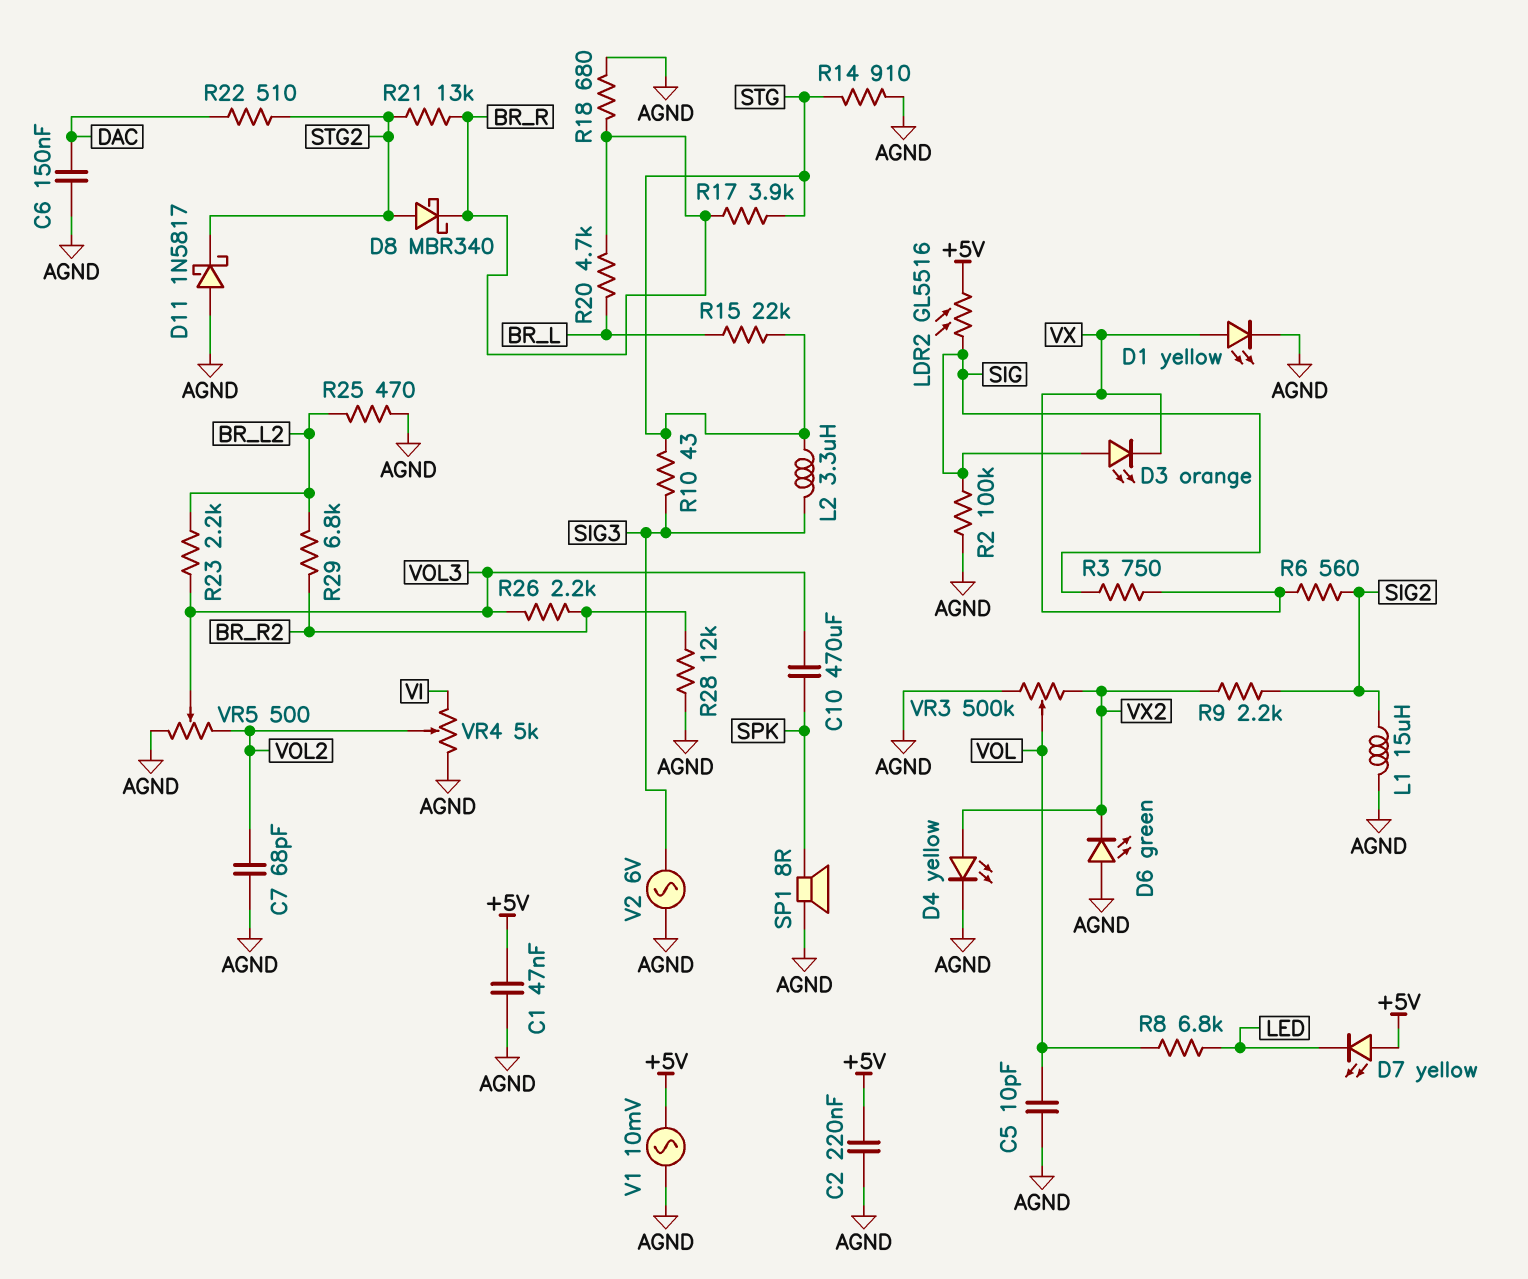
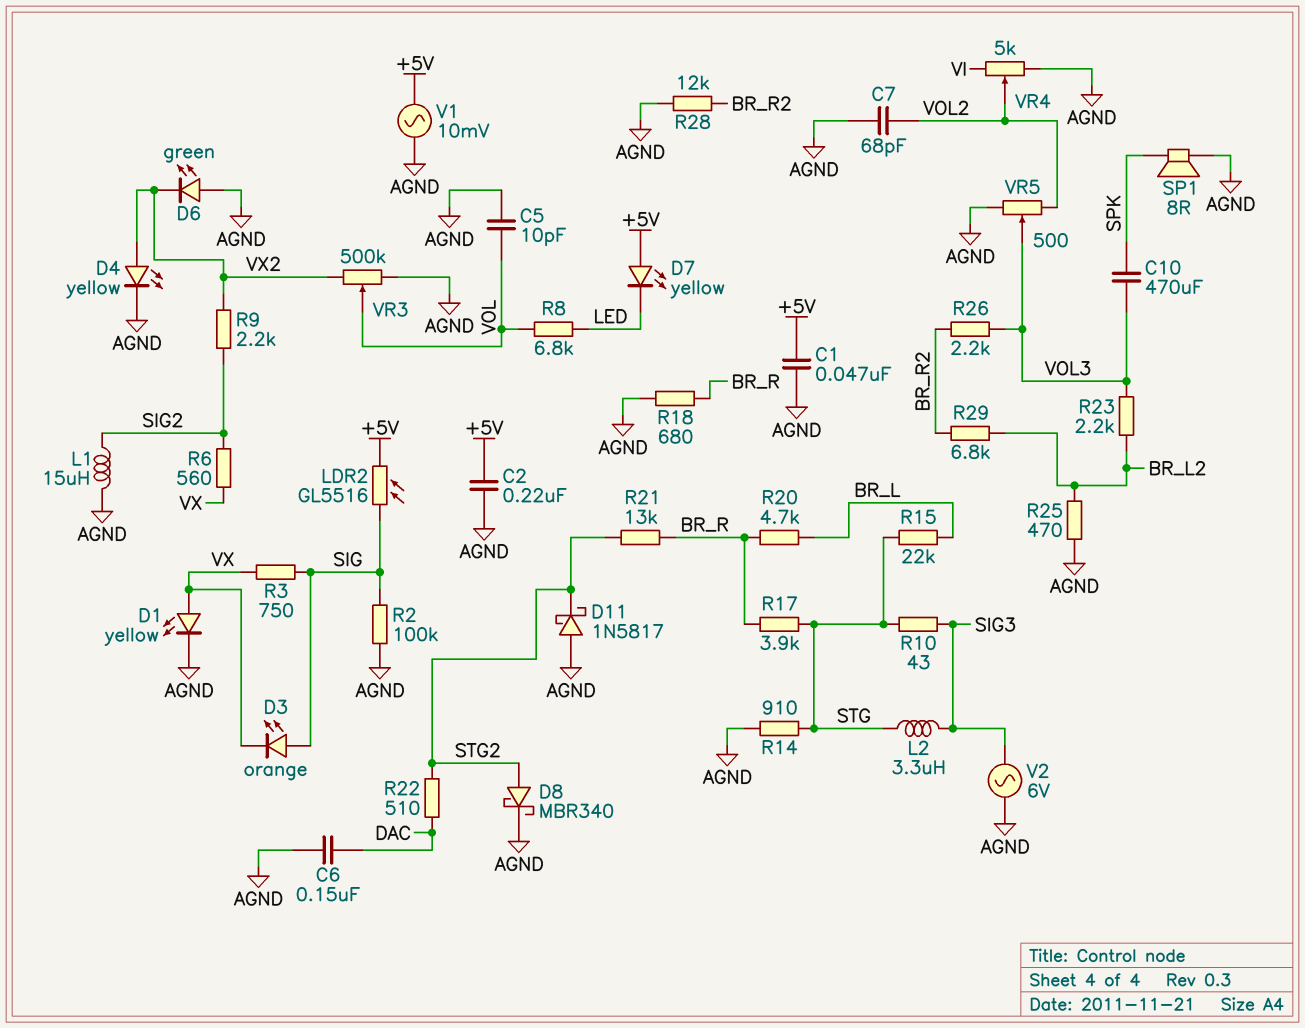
D8: schottky MBR340 (A STG2, K BR_R) -> schottky MBR340 (A STG2, K AGND)

